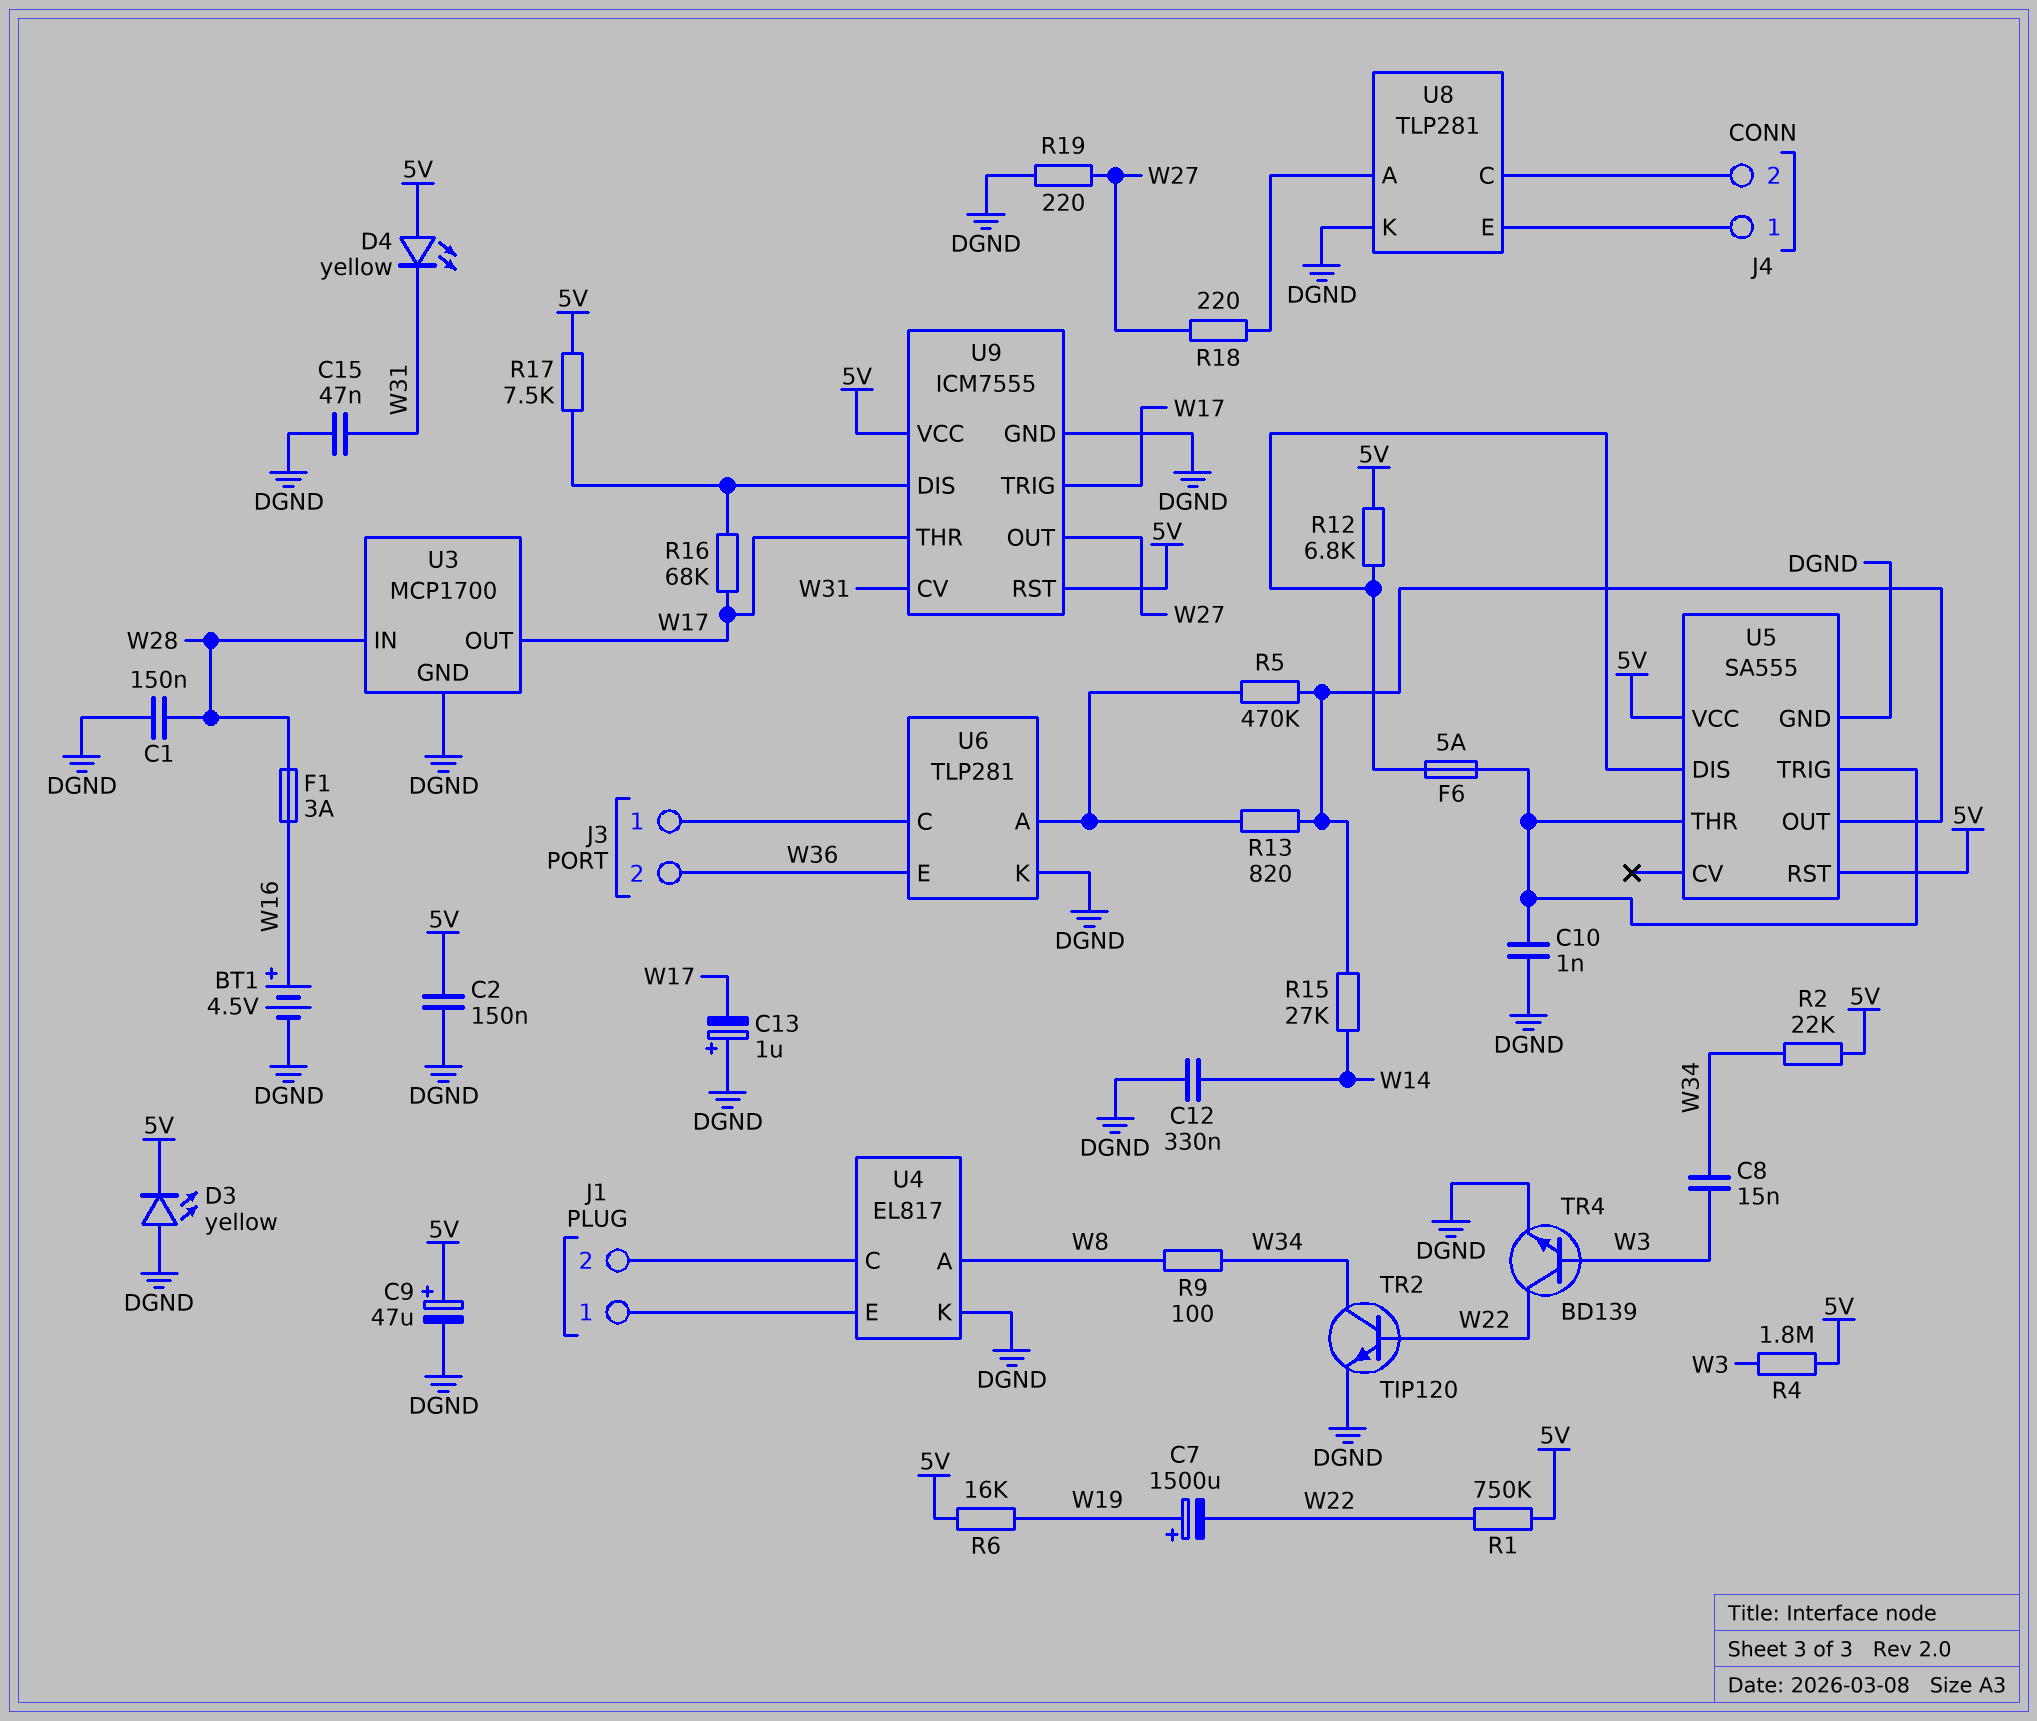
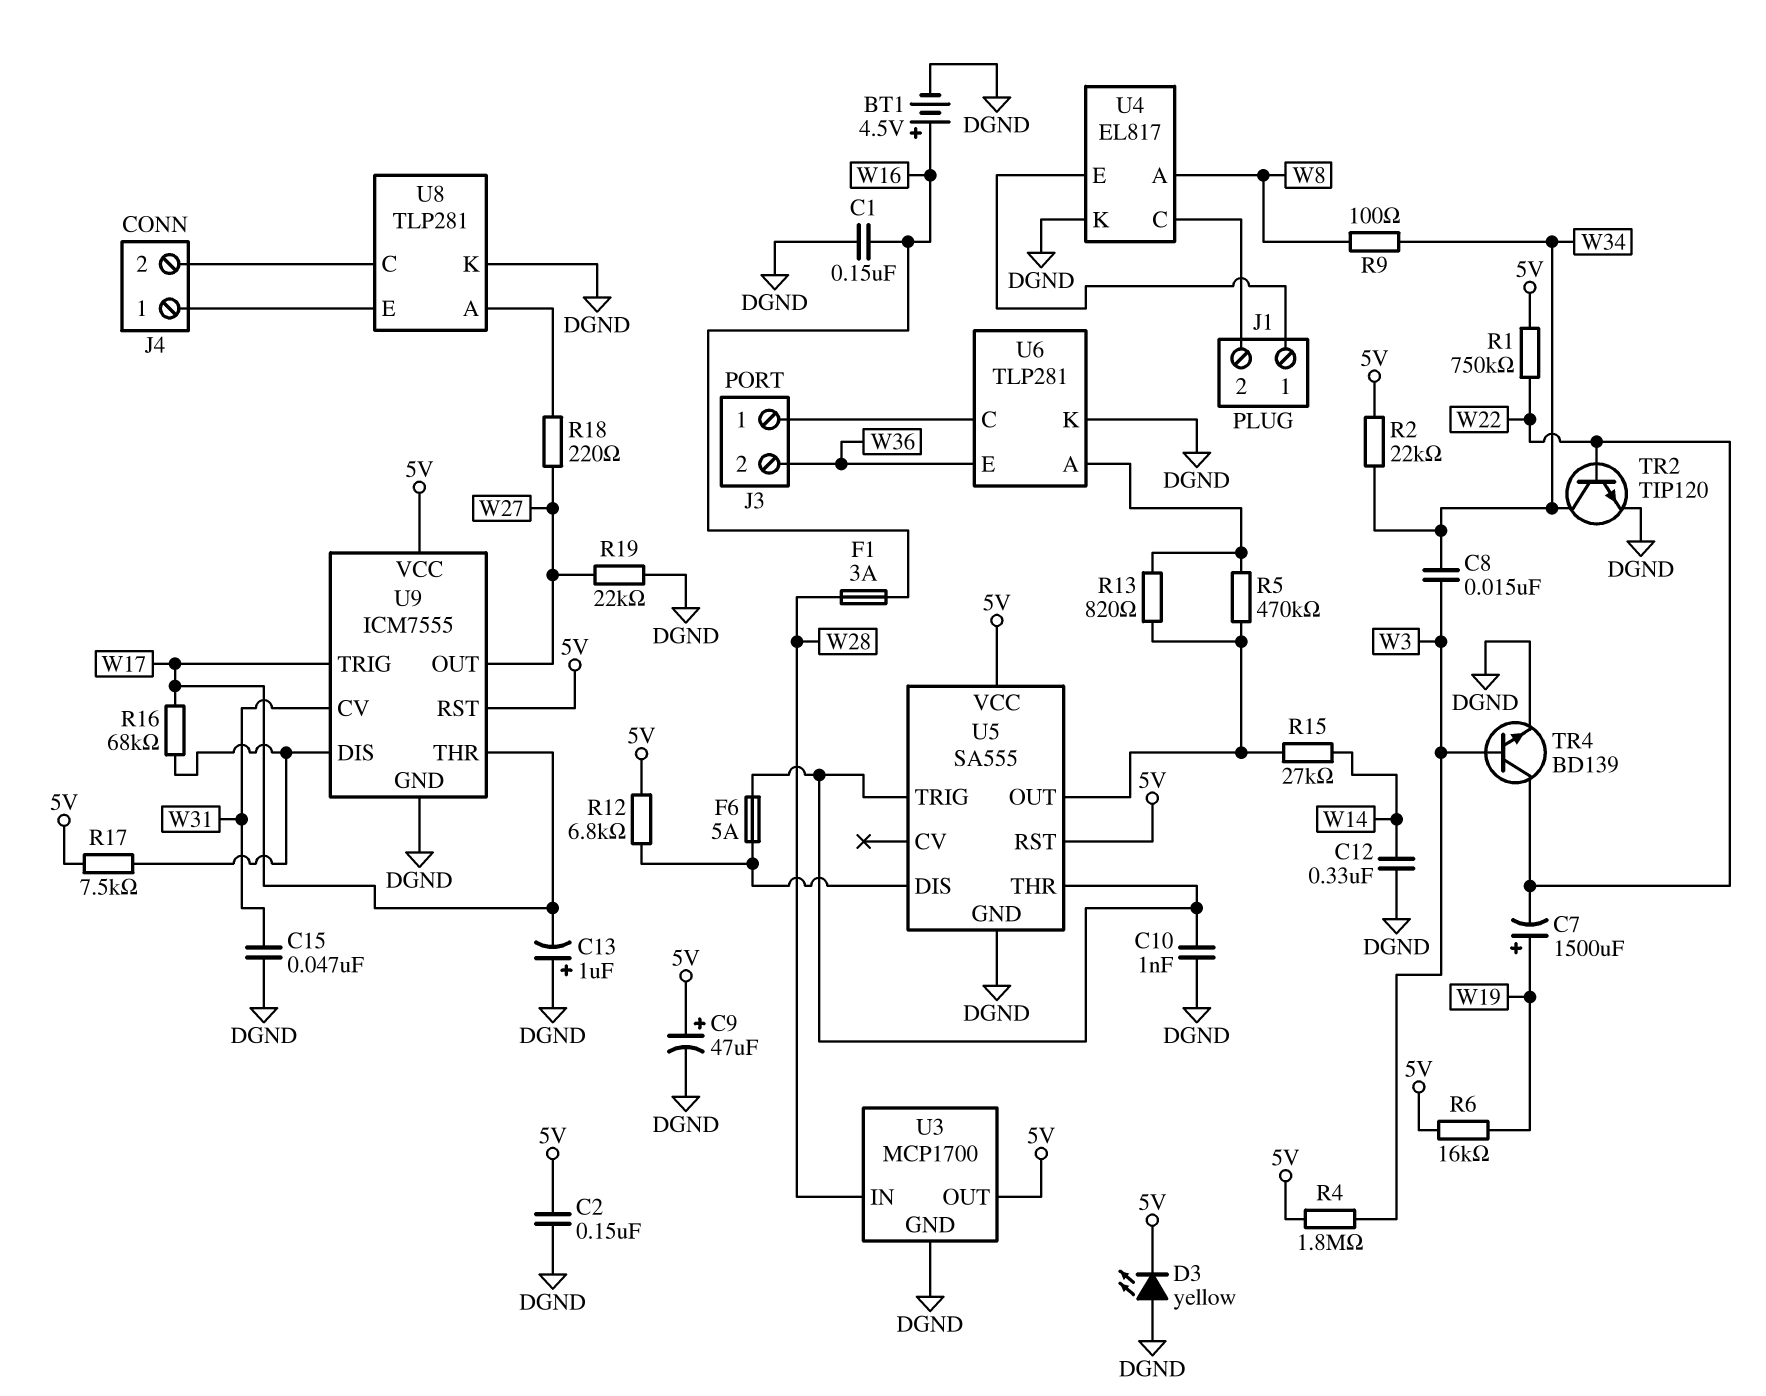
C1: 150nF (DGND, W28) -> 150nF (DGND, W16)
D4: LED yellow (A 5V, K W31) -> none
R19: 220 (DGND, W27) -> 22k (DGND, W27)
U3 pin OUT: W17 -> 5V

